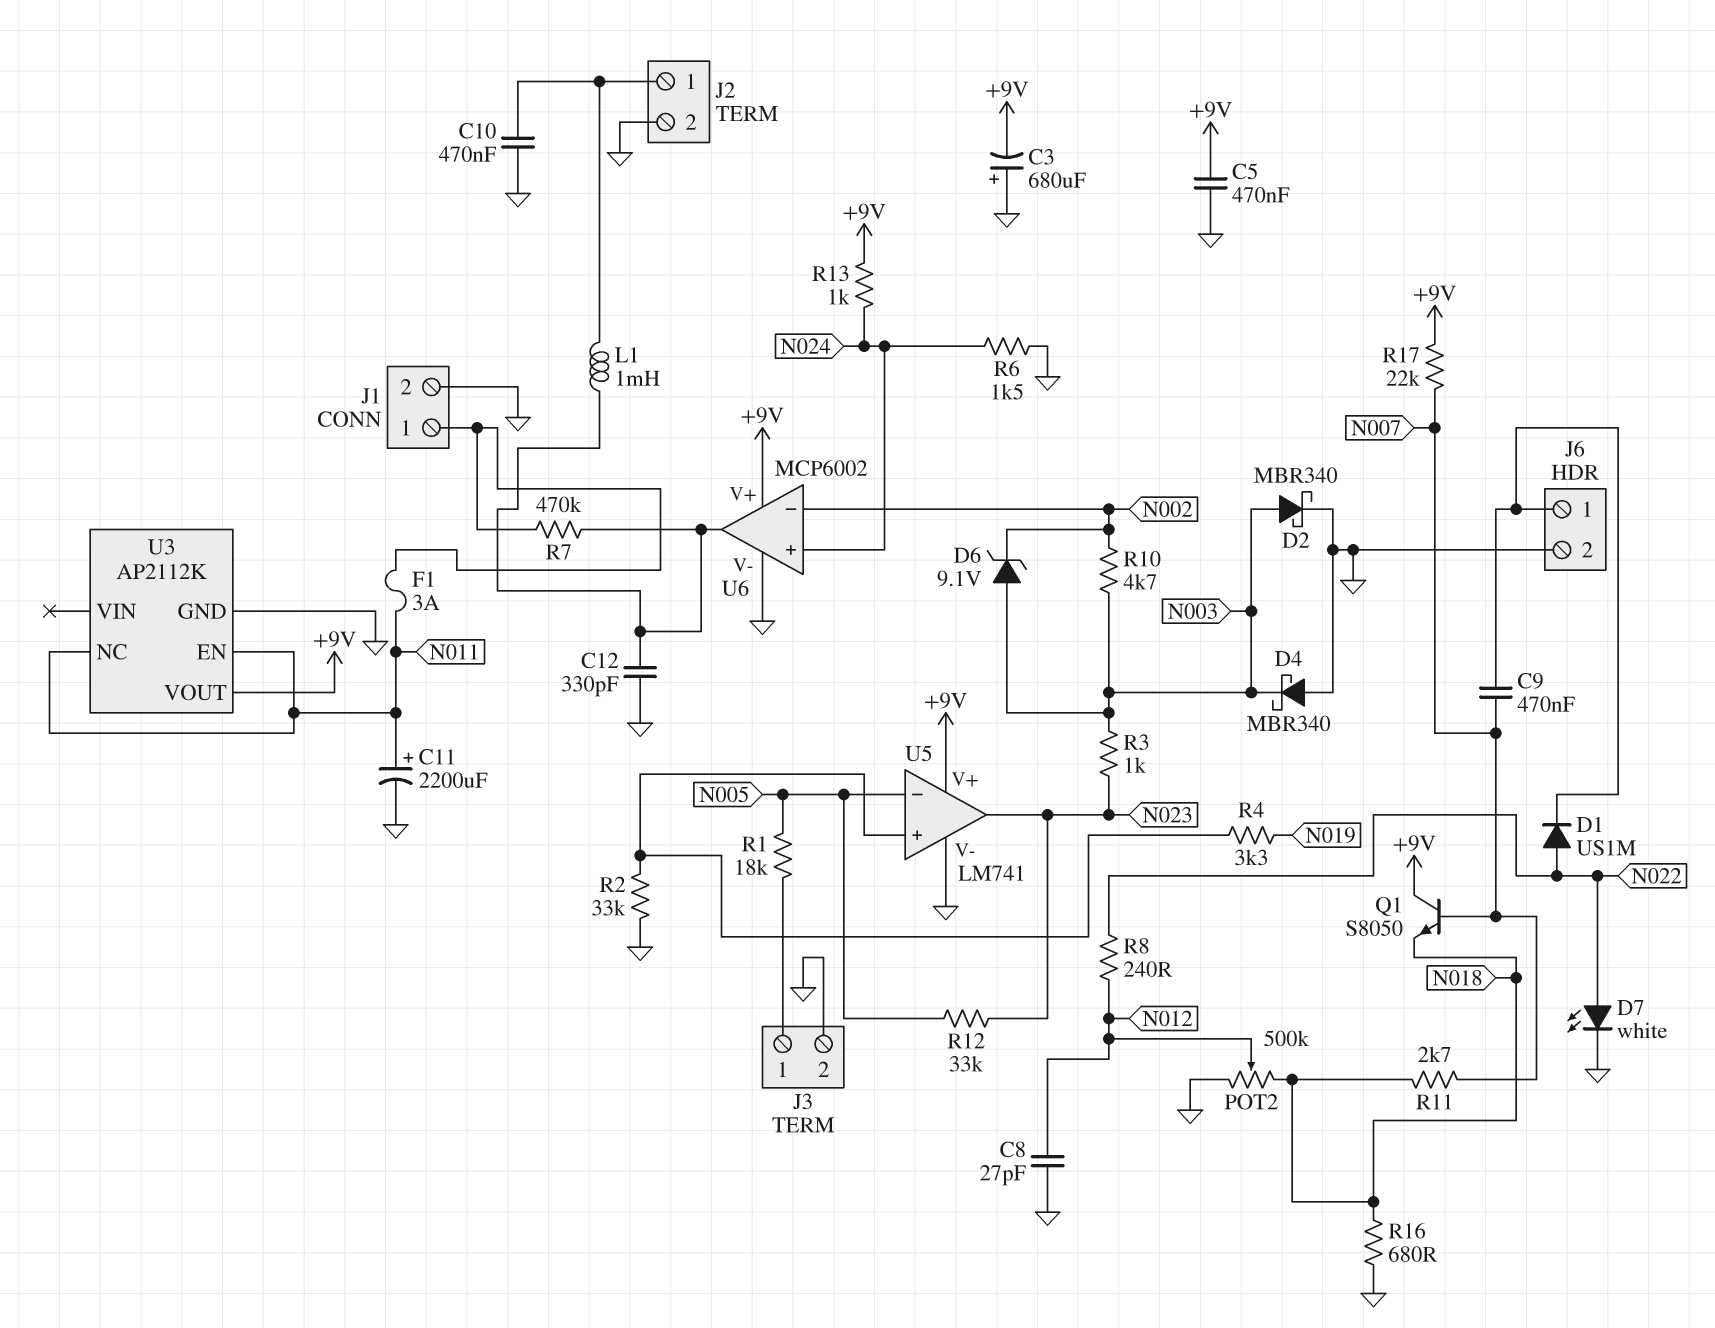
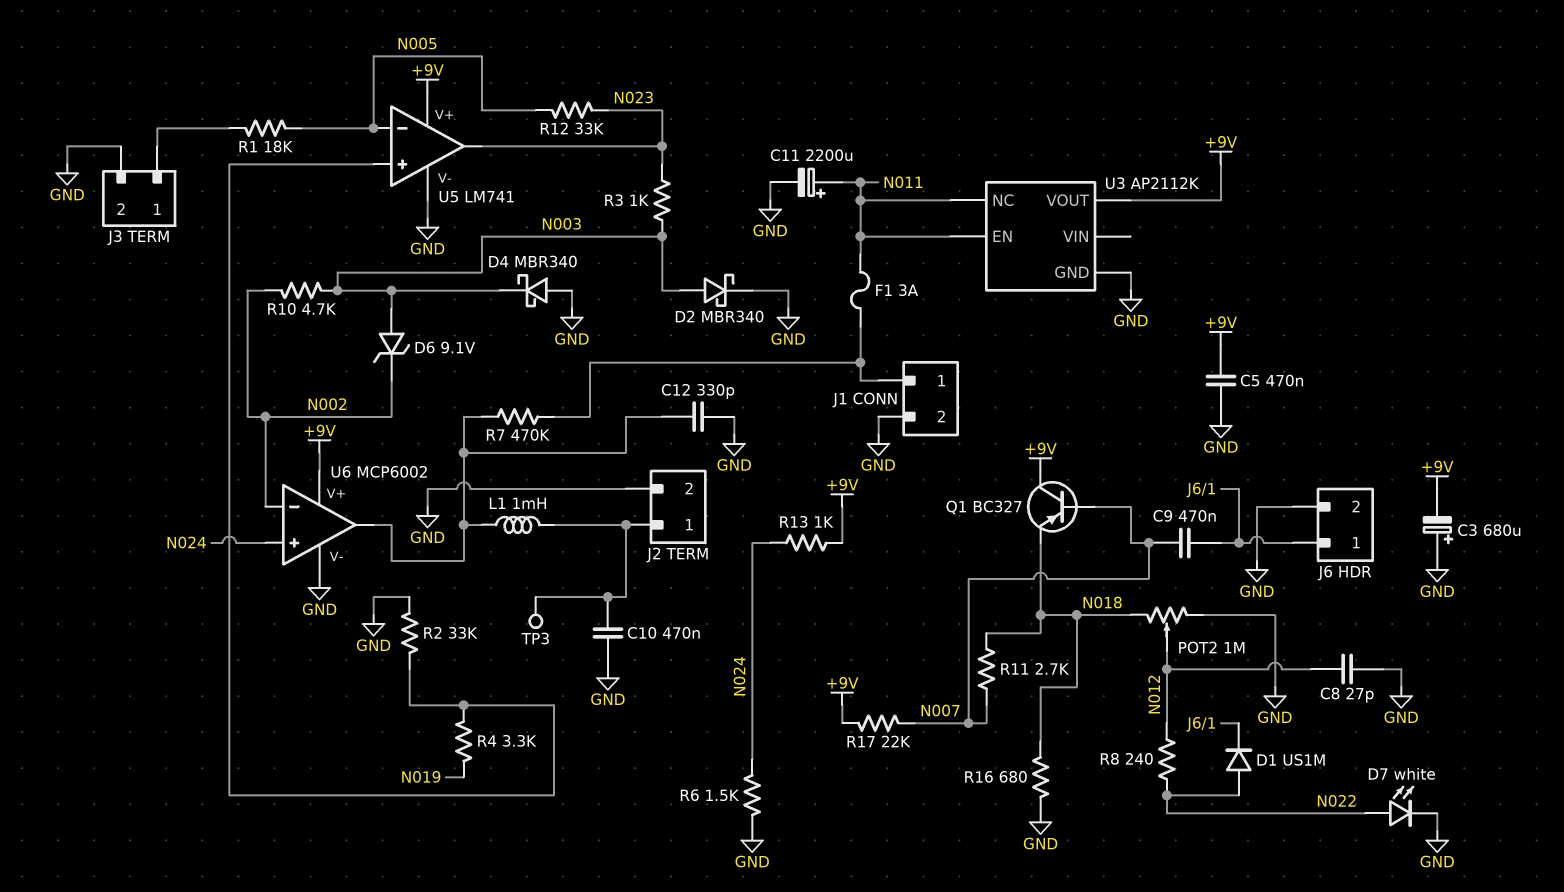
POT2: 500k (GND, N018, wiper N012) -> 1M (GND, N018, wiper N012)
Q1: NPN S8050 (B N007, C +9V, E N018) -> PNP BC327 (B N007, C +9V, E N018)
TP3: none -> test point (J2/1)

